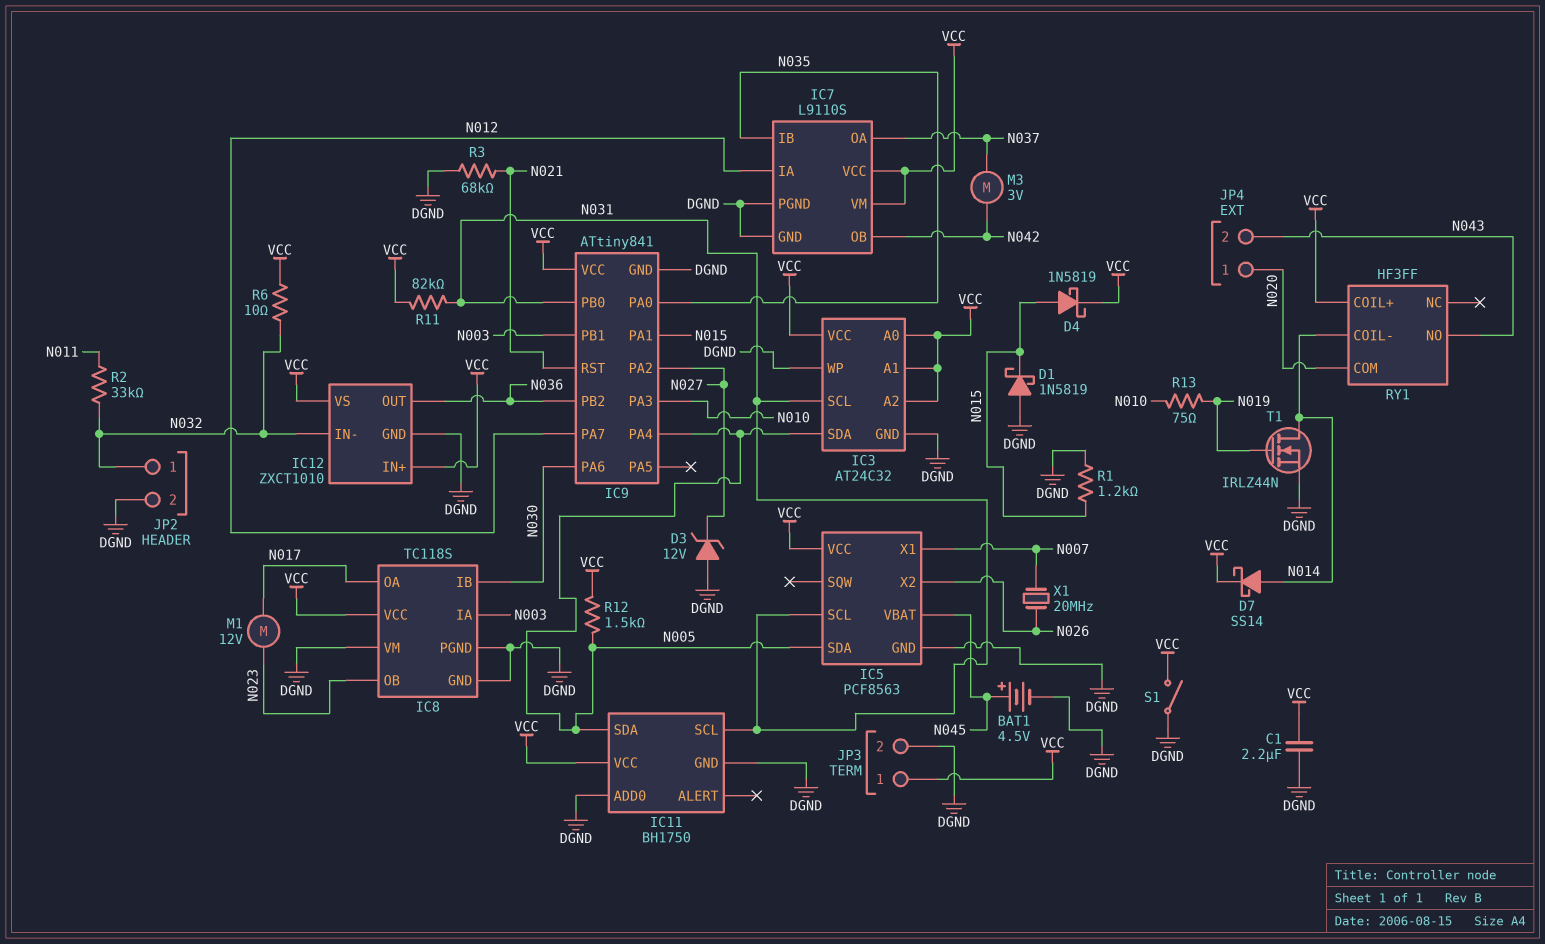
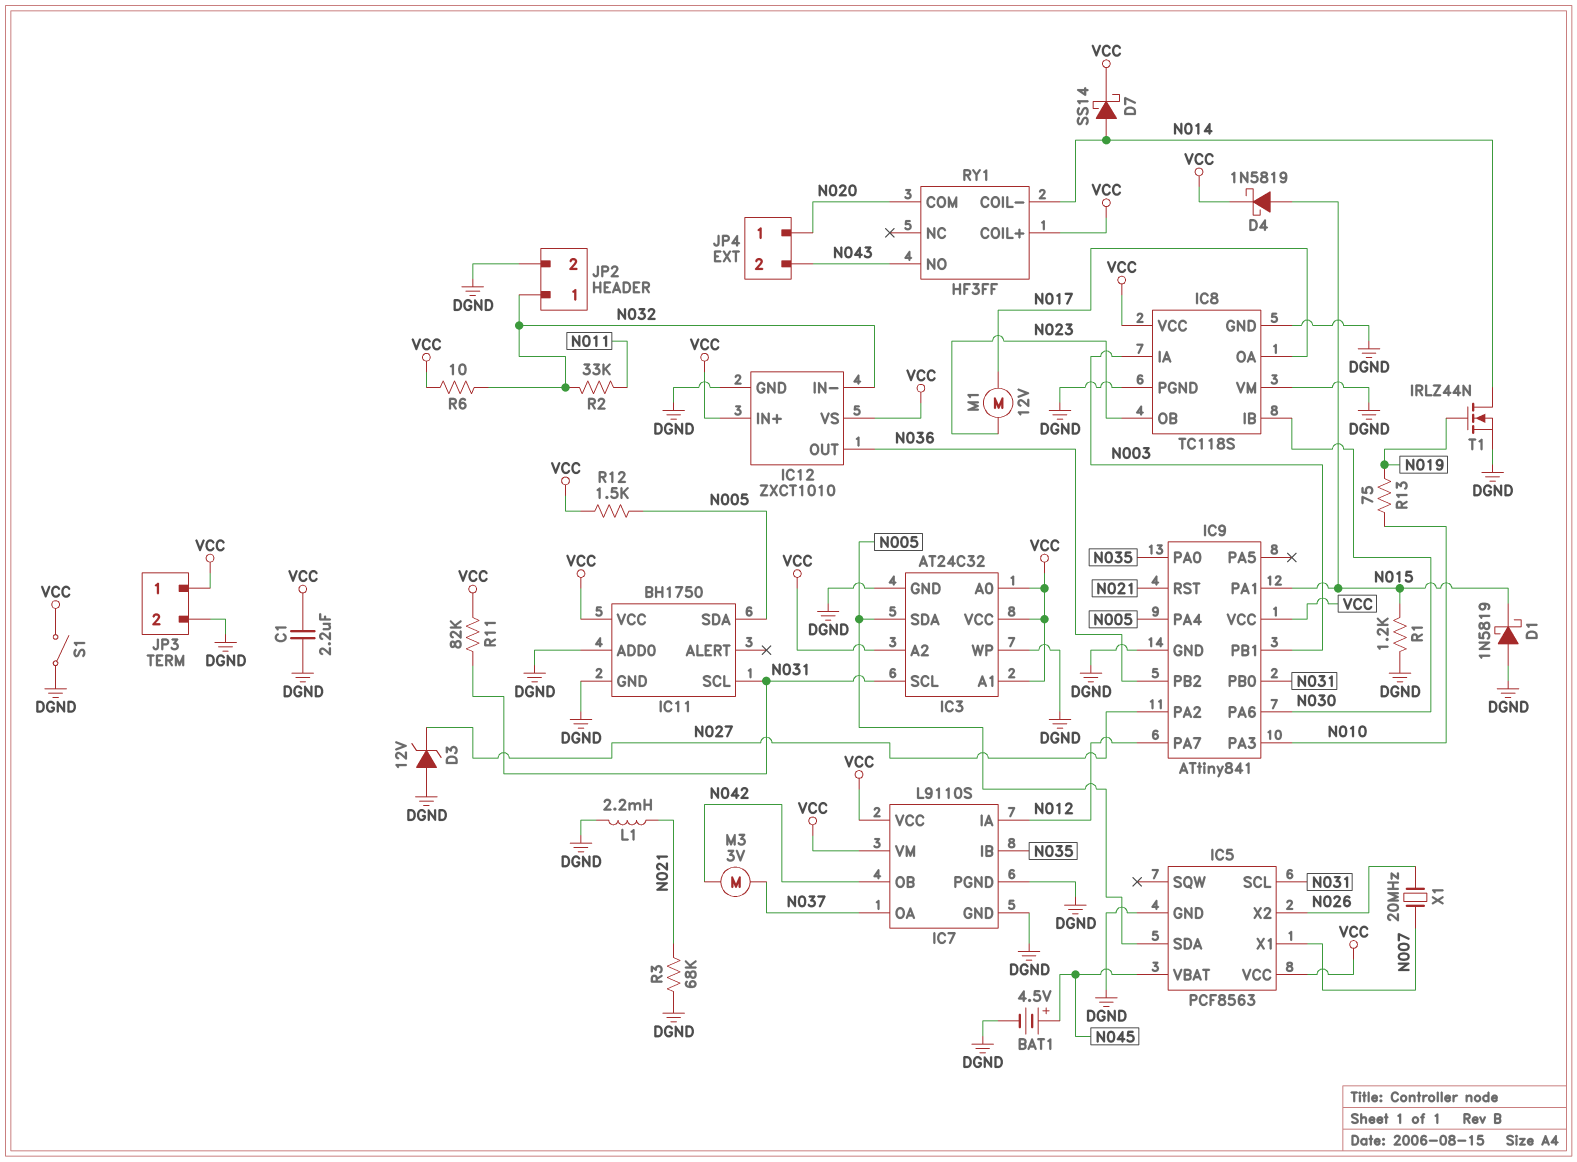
L1: none -> 2.2mH (DGND, N021)

